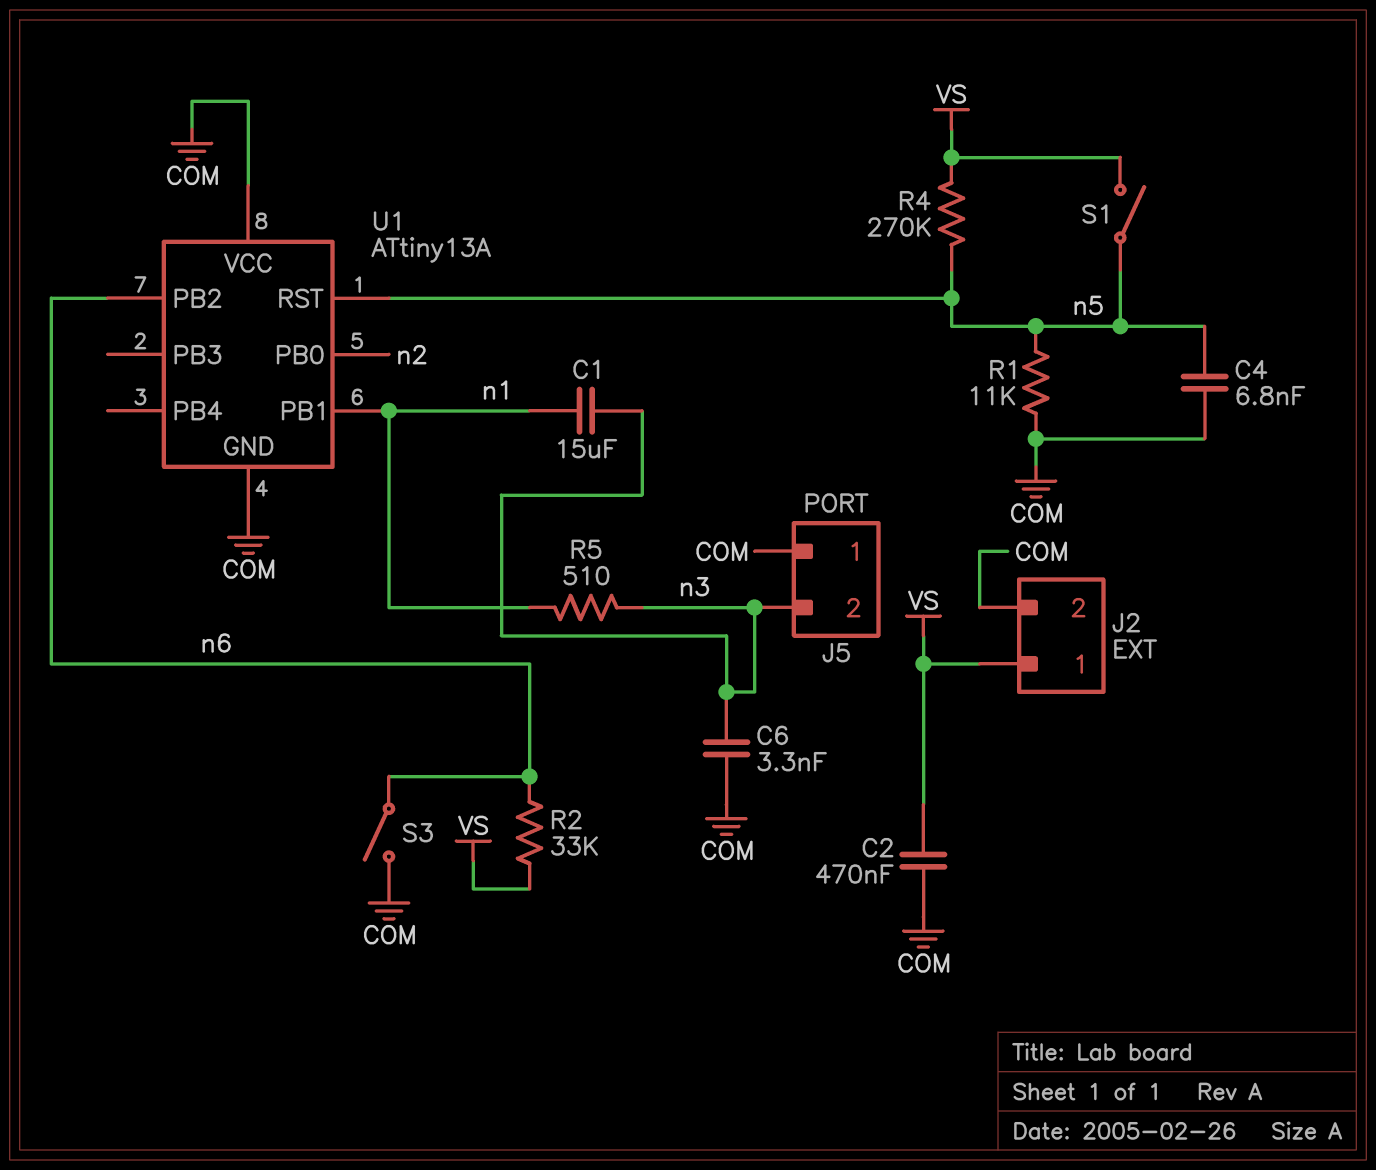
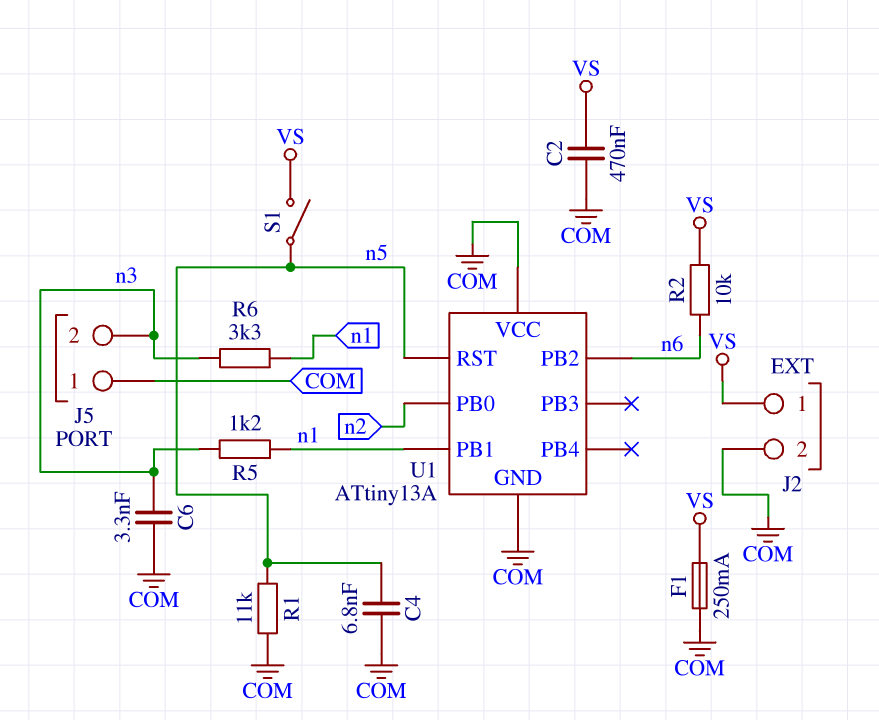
C1: 15uF (n1, n3) -> none
F1: none -> 250mA (COM, VS)
R2: 33k (VS, n6) -> 10k (VS, n6)
R4: 270k (VS, n5) -> none
R5: 510 (n1, n3) -> 1.2k (n1, n3)
R6: none -> 3.3k (n1, n3)
S3: switch (COM, n6) -> none

